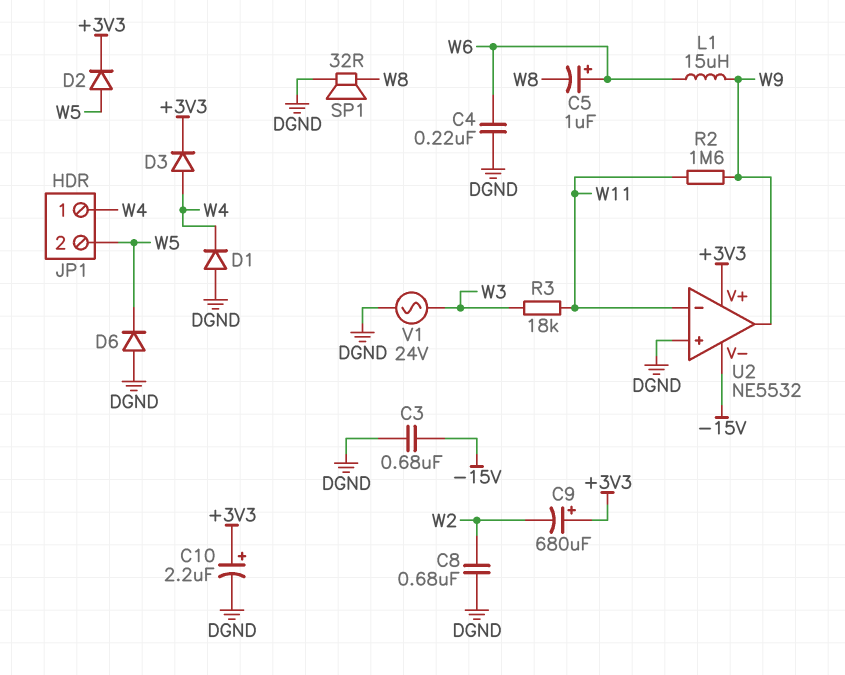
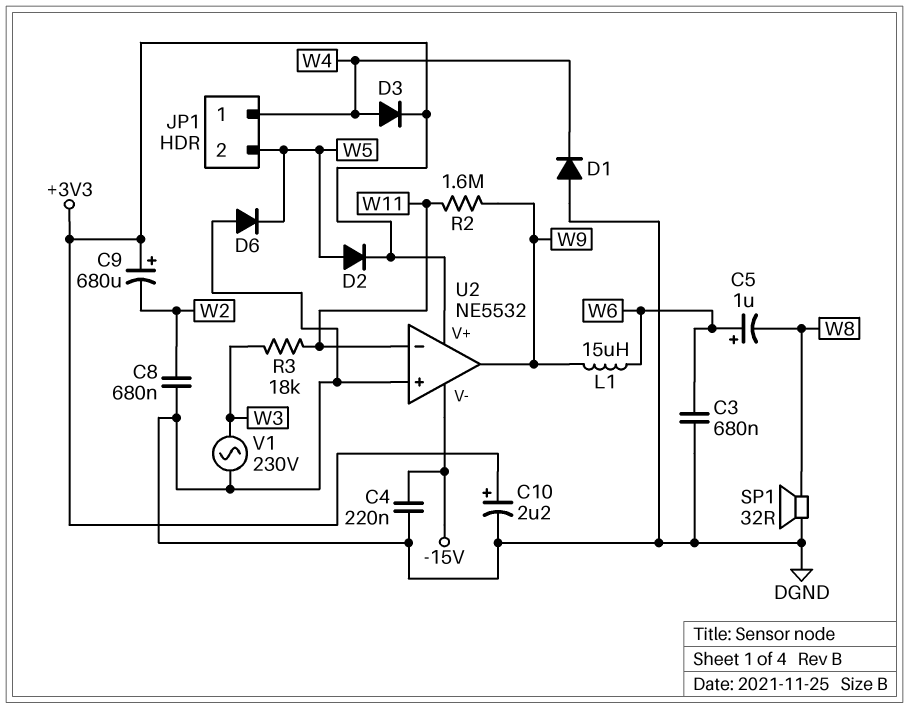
C3: 680nF (-15V, DGND) -> 680nF (DGND, W6)
C4: 220nF (DGND, W6) -> 220nF (-15V, DGND)
V1: AC 24V (DGND, W3) -> AC 230V (DGND, W3)

